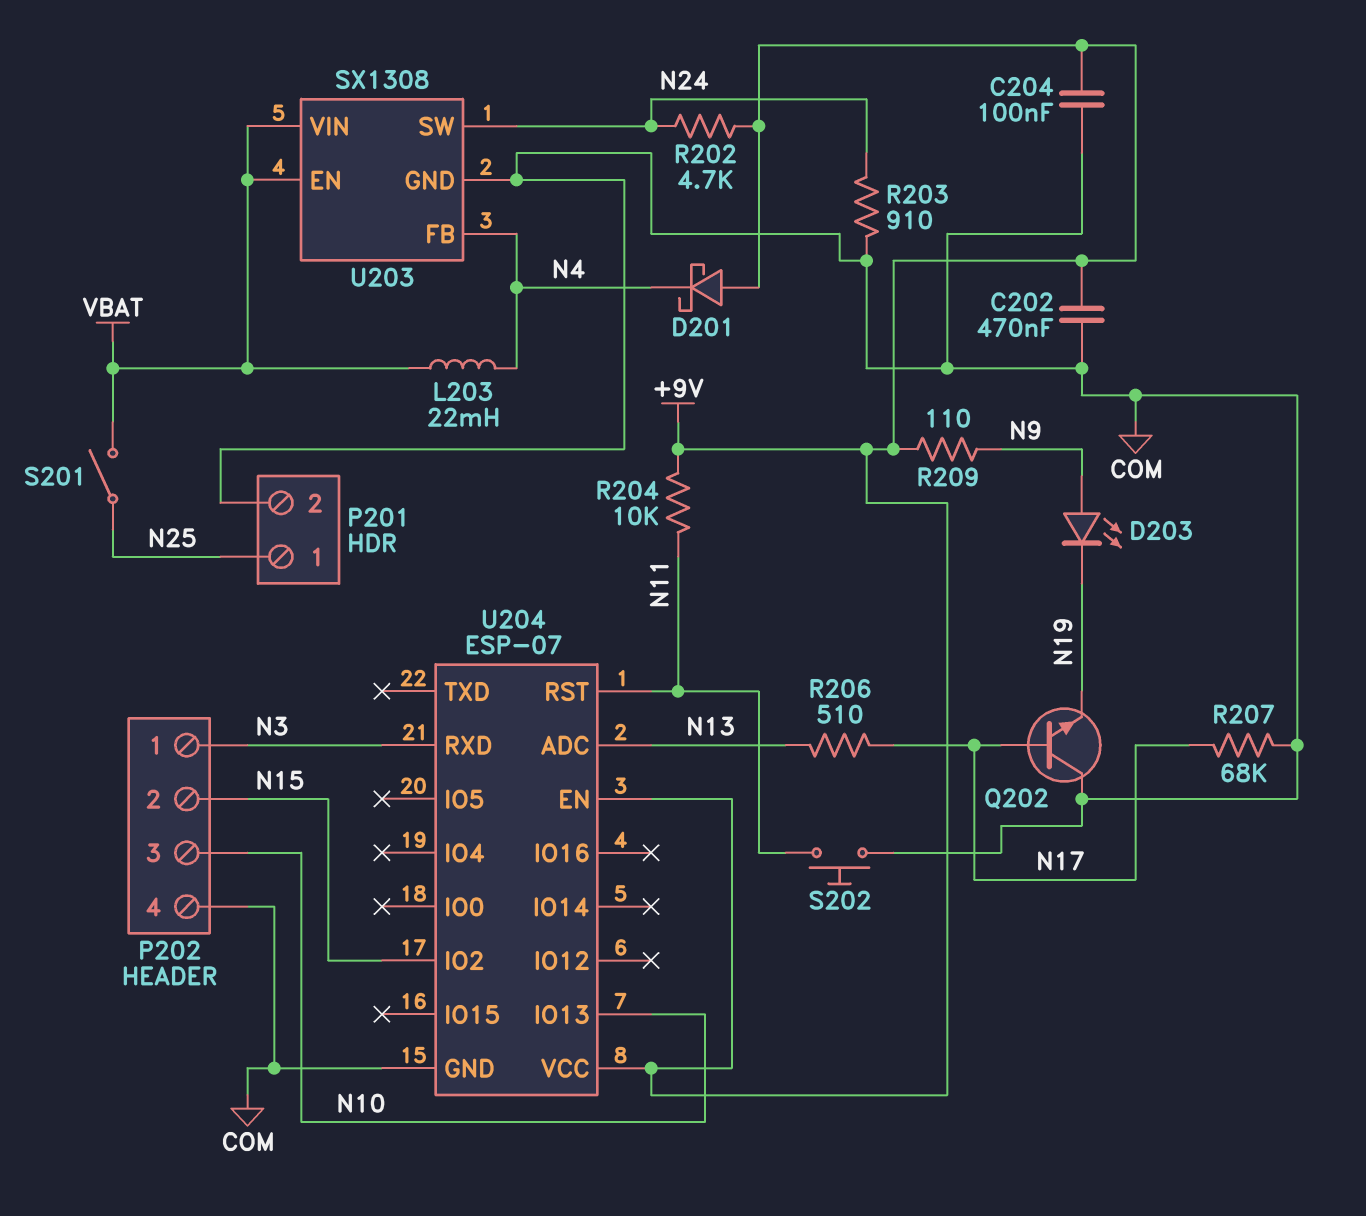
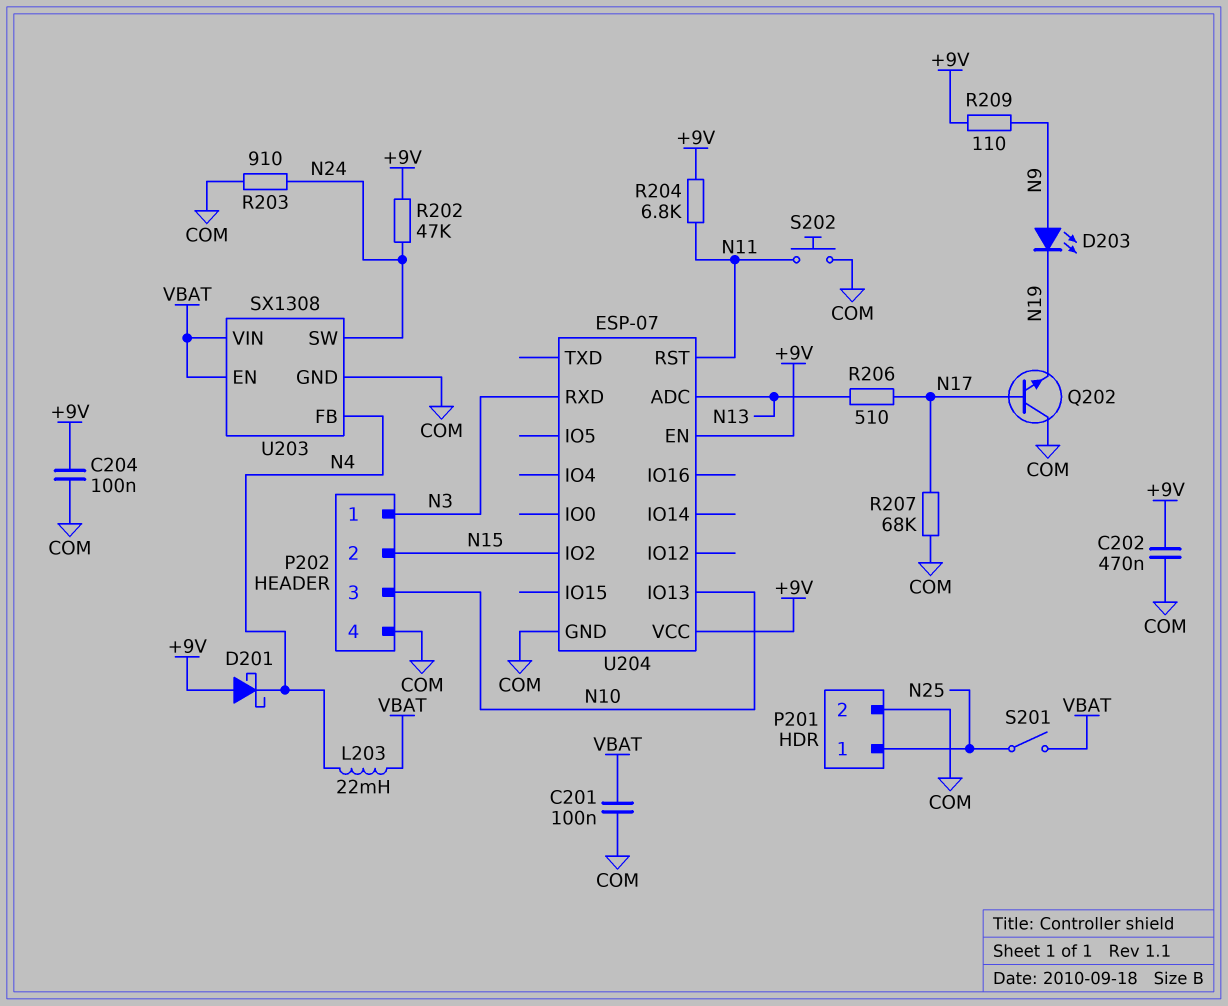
C201: none -> 100nF (COM, VBAT)
R202: 4.7k (+9V, N24) -> 47k (+9V, N24)
R204: 10k (+9V, N11) -> 6.8k (+9V, N11)

